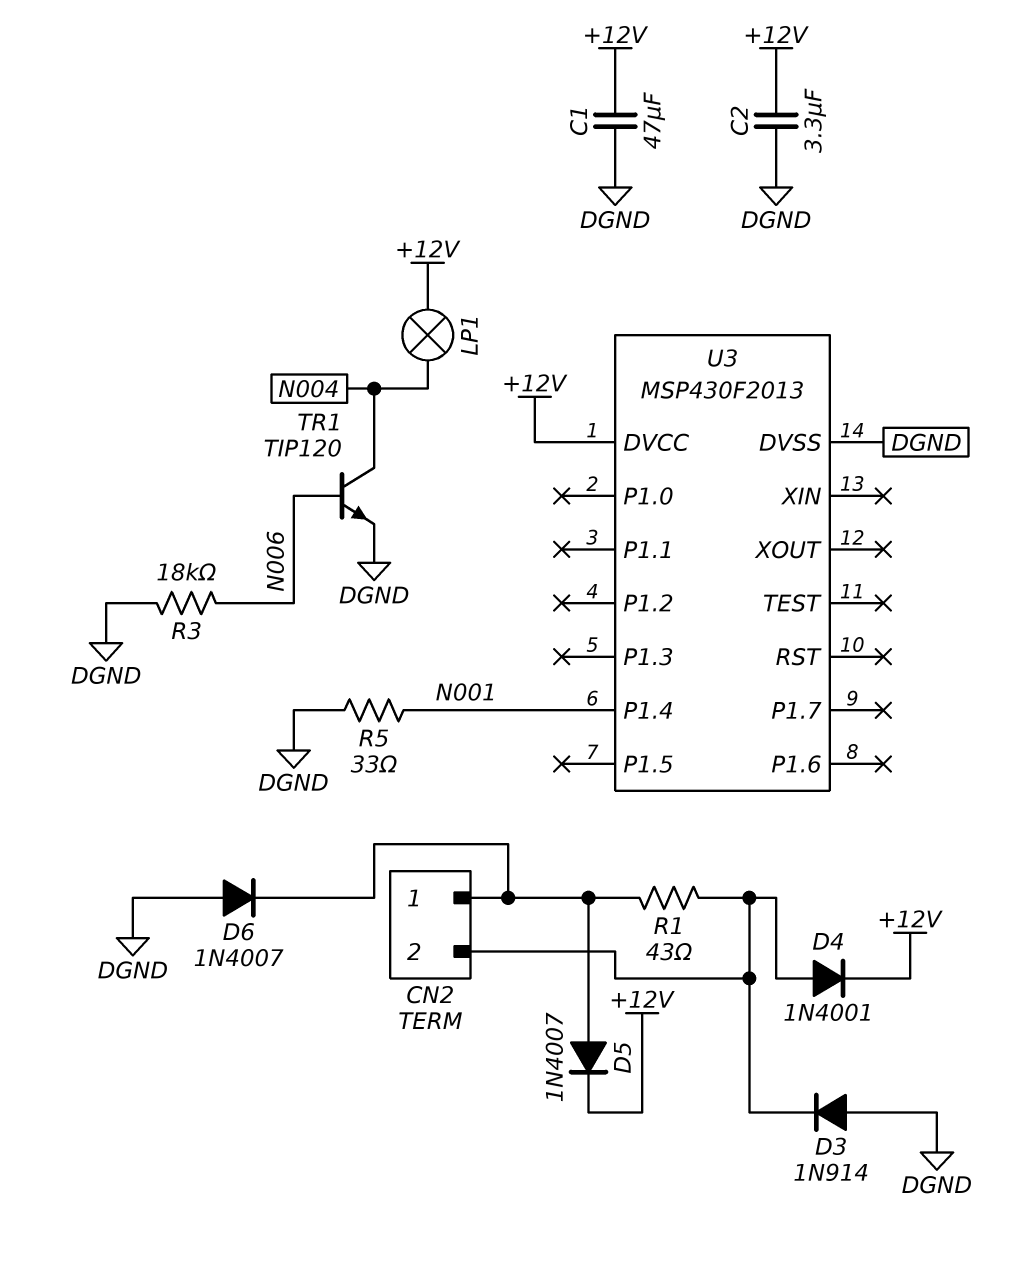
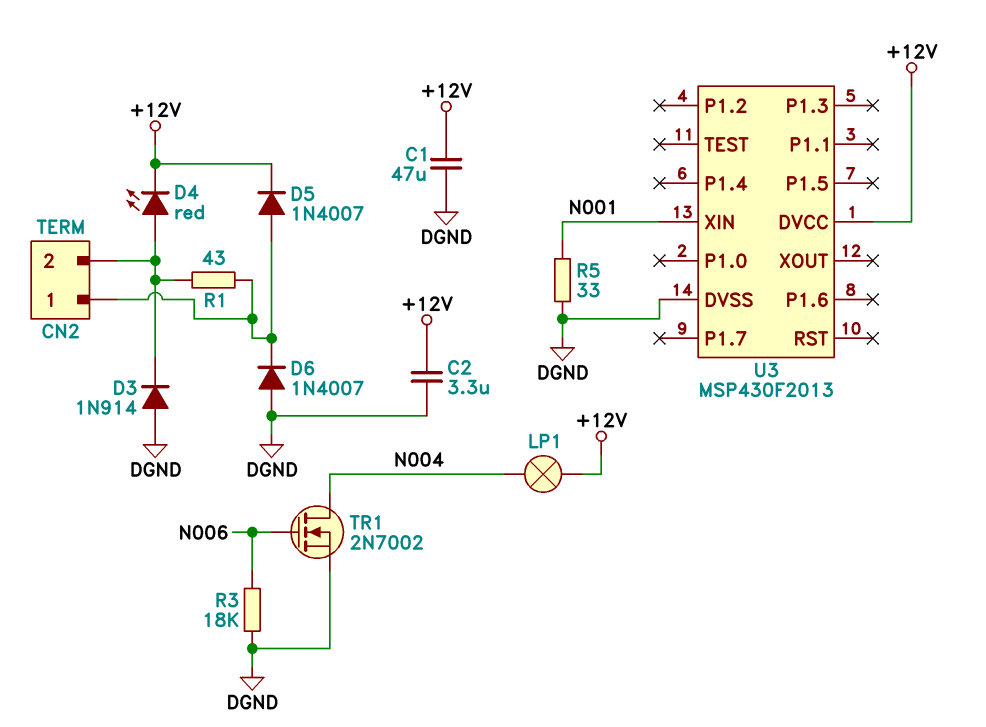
D4: diode 1N4001 (A CN2/2, K +12V) -> LED red (A CN2/2, K +12V)
TR1: NPN TIP120 (B N006, C N004, E DGND) -> NMOS 2N7002 (G N006, D N004, S DGND)
U3 pin P1.4: N001 -> none
U3 pin XIN: none -> N001

